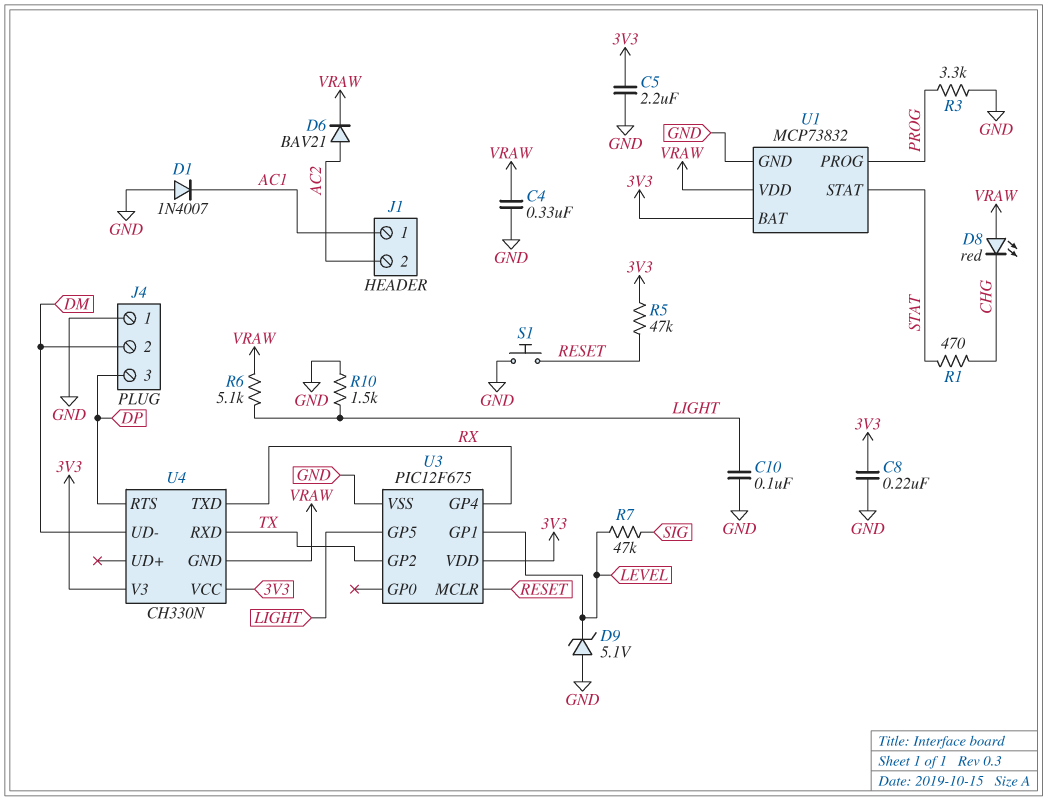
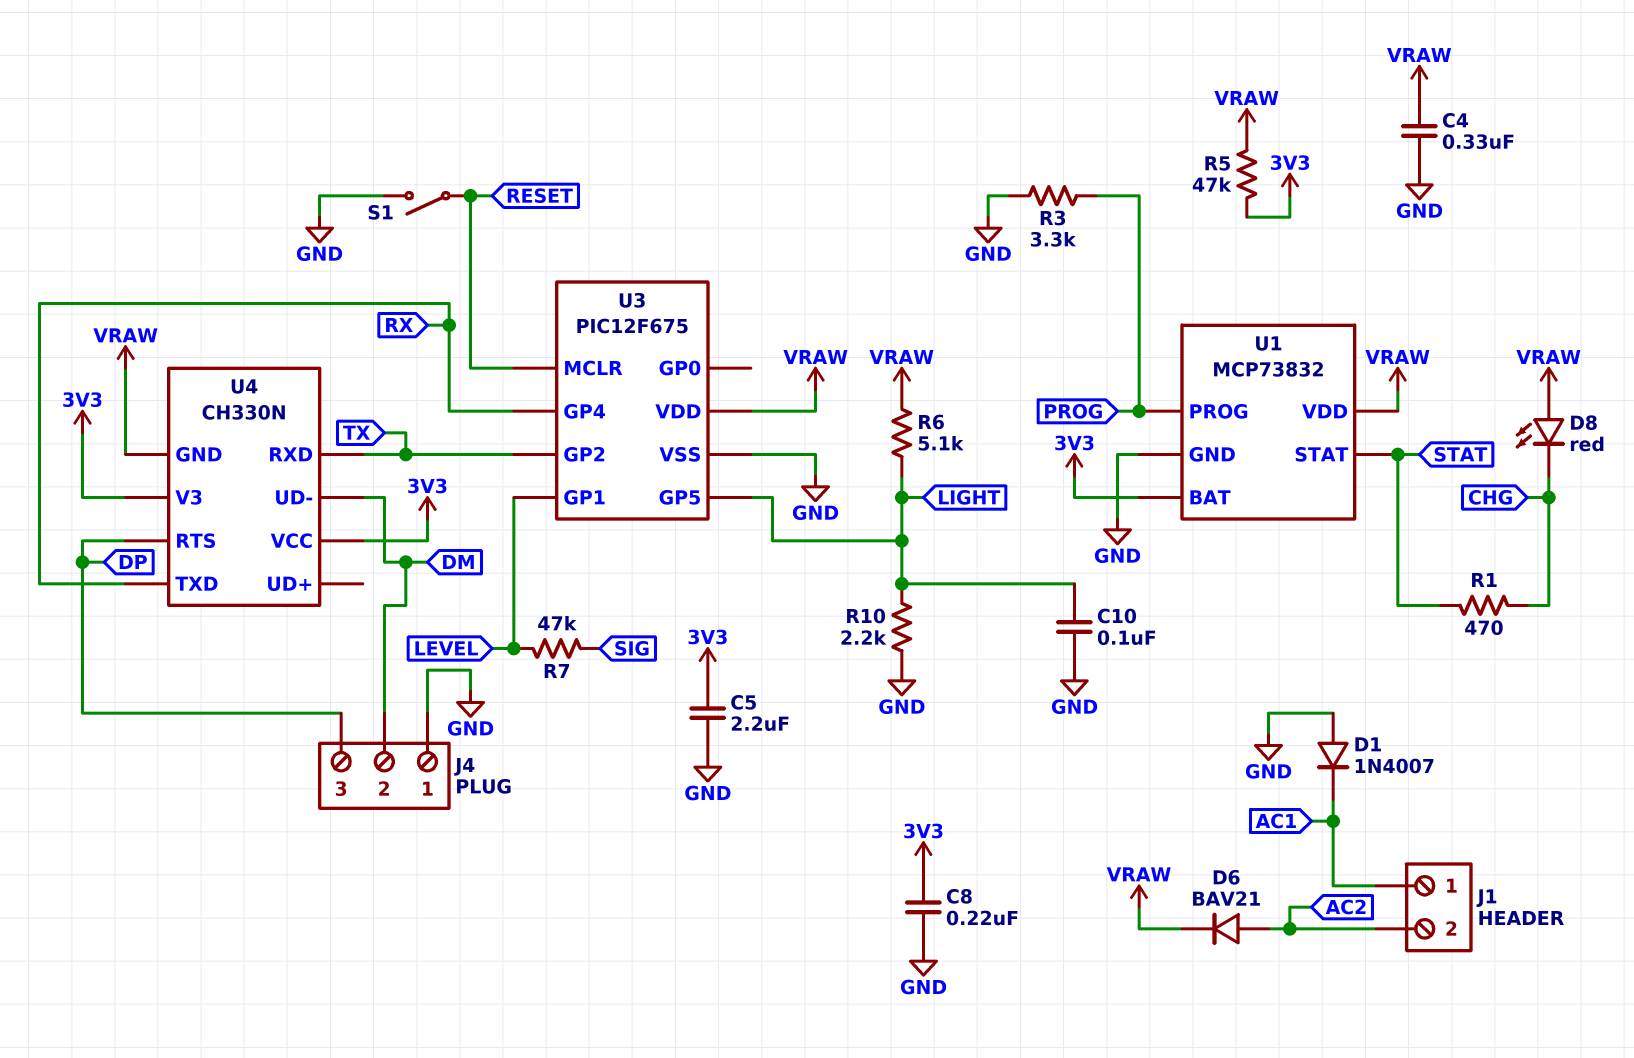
D9: zener 5.1V (A GND, K LEVEL) -> none
R5: 47k (3V3, RESET) -> 47k (3V3, VRAW)
R10: 1.5k (GND, LIGHT) -> 2.2k (GND, LIGHT)
S1: button (GND, RESET) -> switch (GND, RESET)
U3 pin VDD: 3V3 -> VRAW

